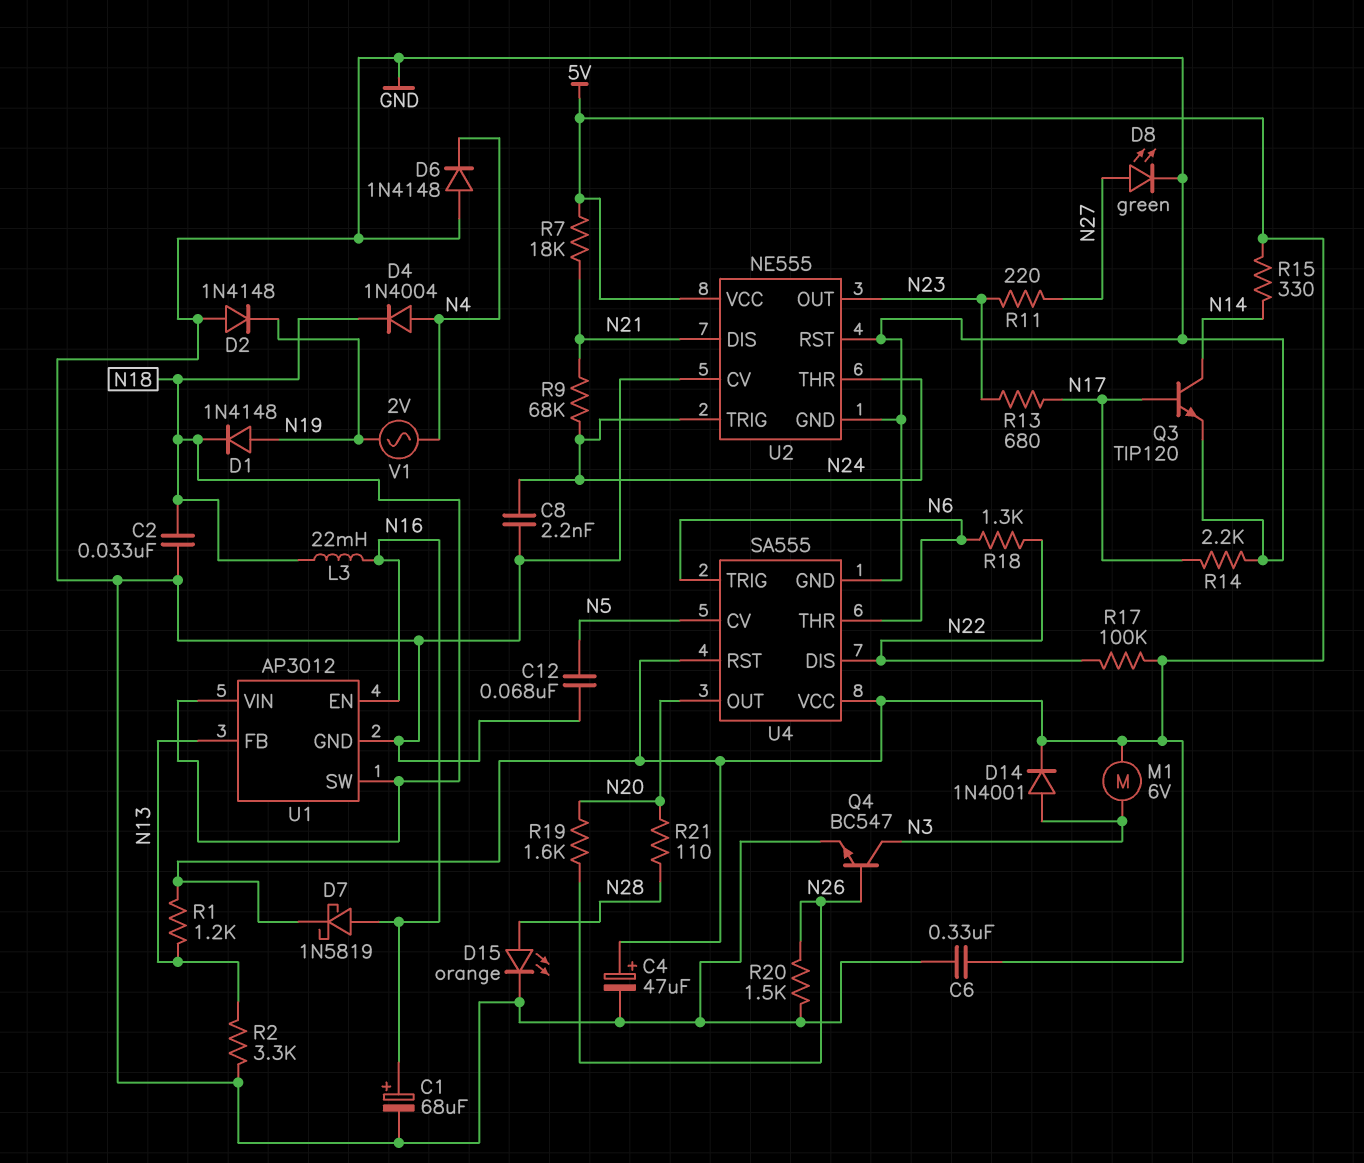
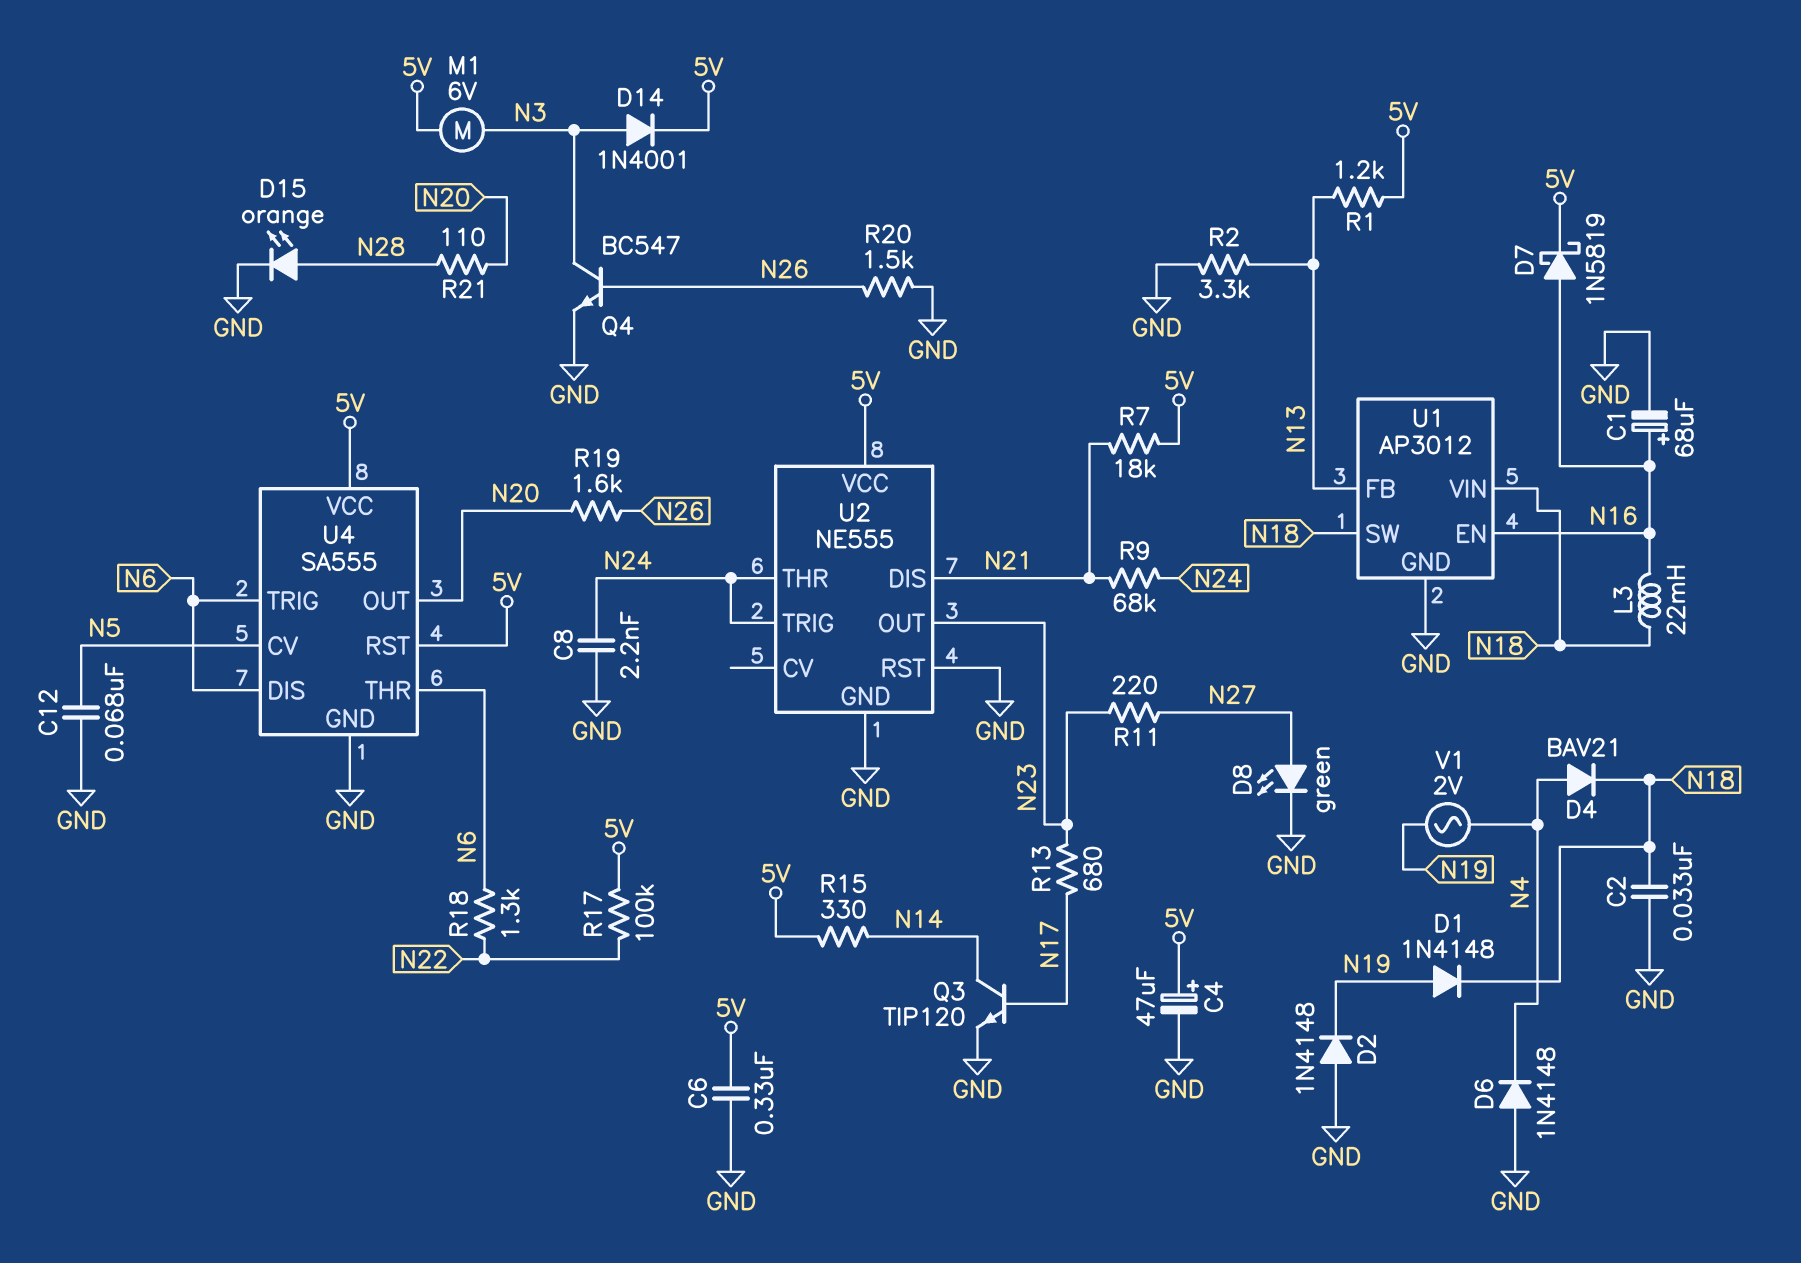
D4: diode 1N4004 (A N4, K N18) -> diode BAV21 (A N4, K N18)
R14: 2.2k (GND, N17) -> none
U2 pin CV: GND -> none
U4 pin DIS: N22 -> N6

